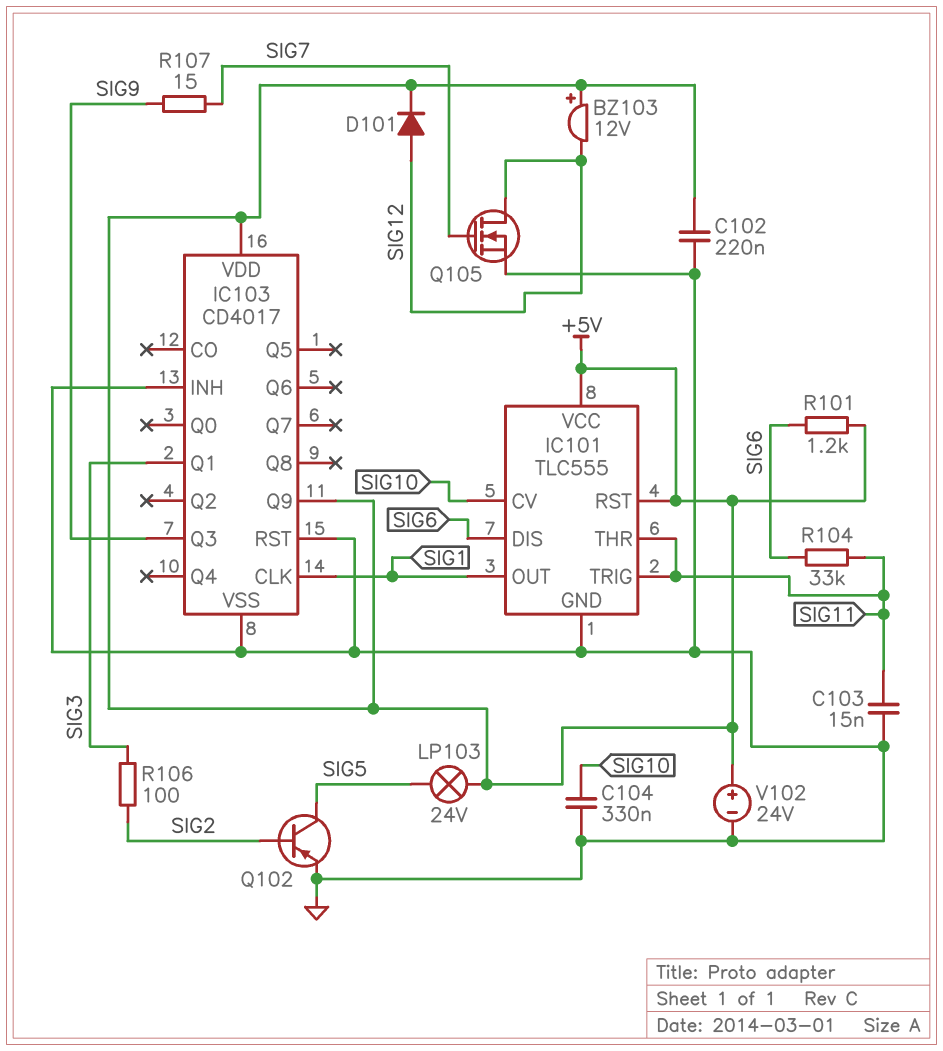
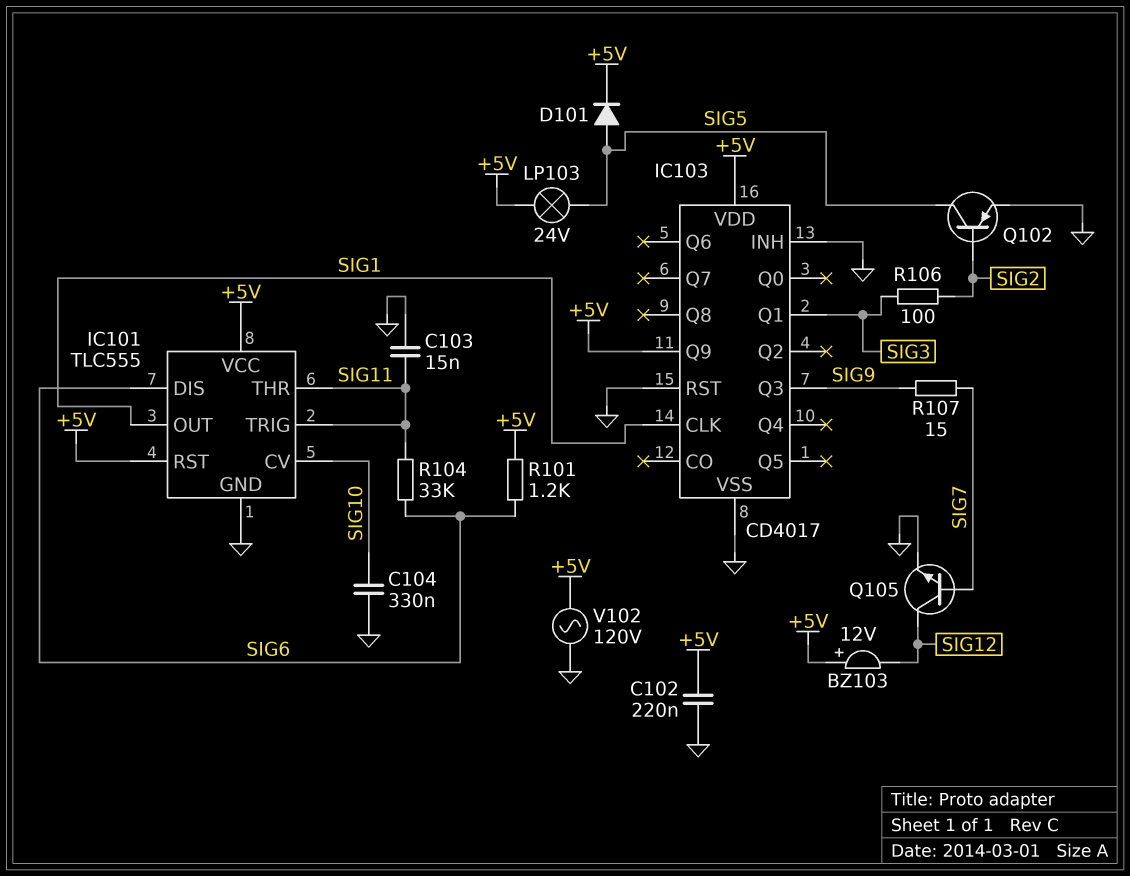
D101: diode (A SIG12, K +5V) -> diode (A SIG5, K +5V)
Q105: NMOS (G SIG7, D SIG12, S GND) -> NPN (B SIG7, C SIG12, E GND)
V102: 24V (plus +5V, minus GND) -> AC 120V (+5V, GND)

